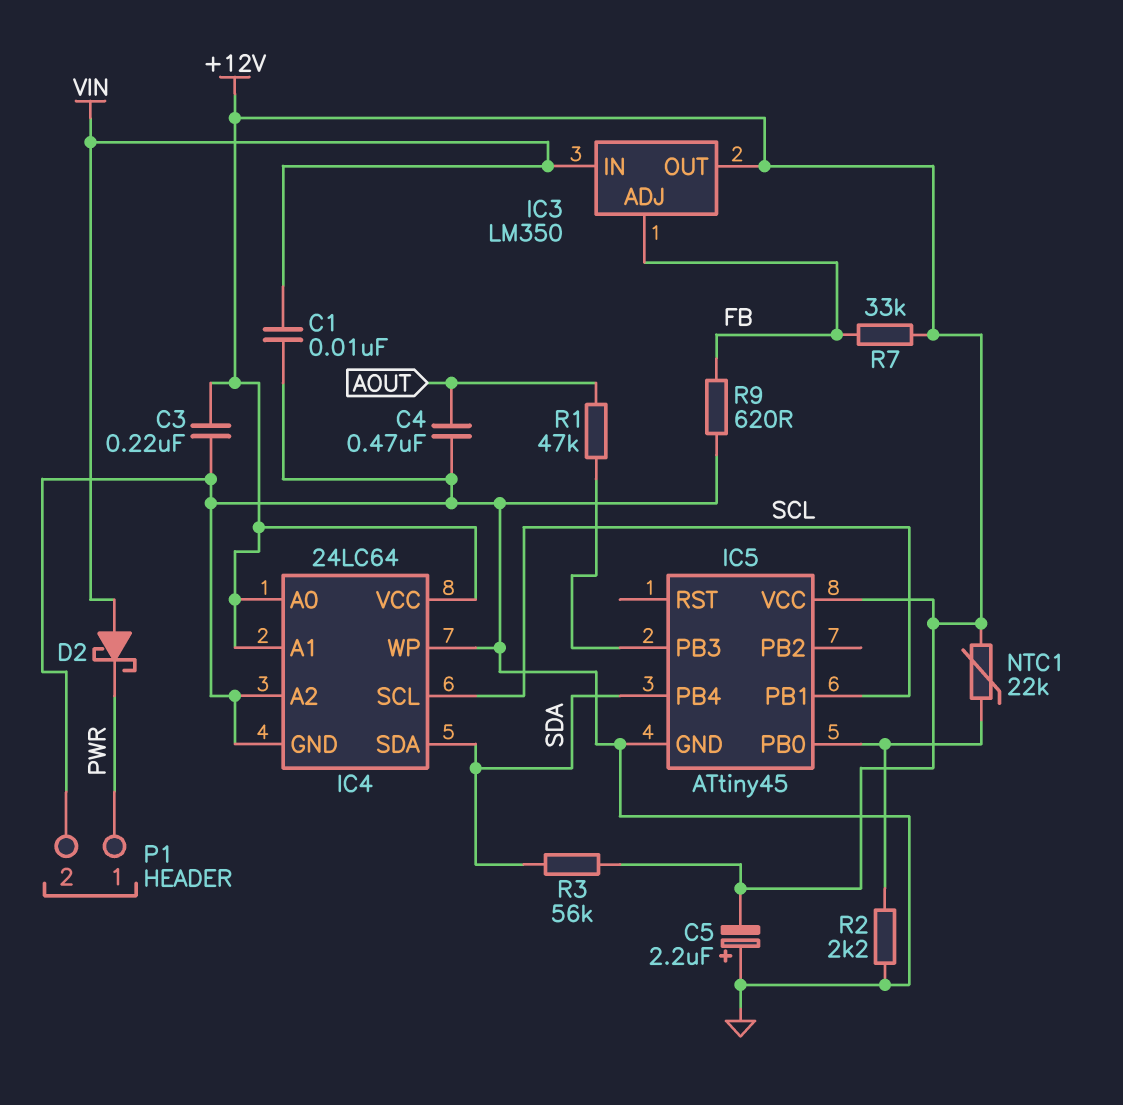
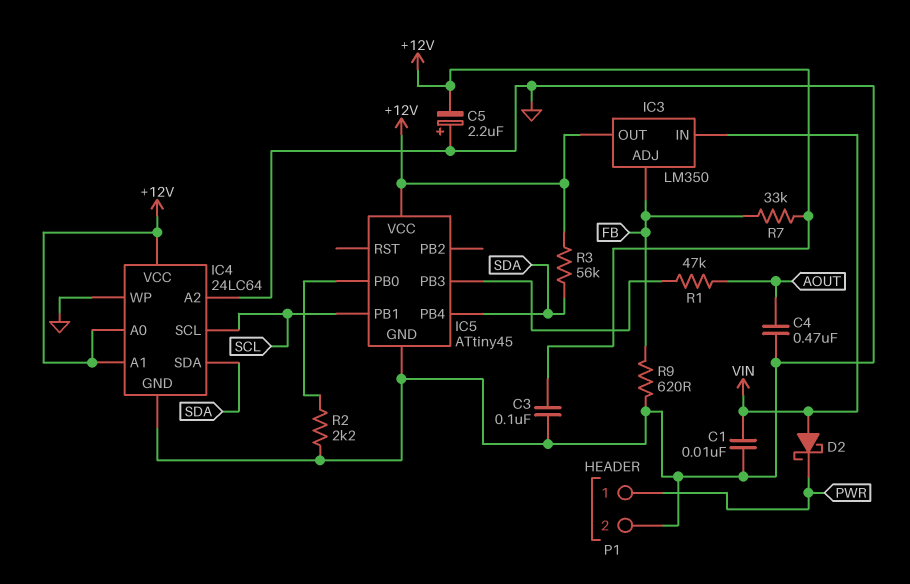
C3: 220nF (+12V, GND) -> 100nF (+12V, GND)
NTC1: 22k (+12V, IC5/PB0) -> none

